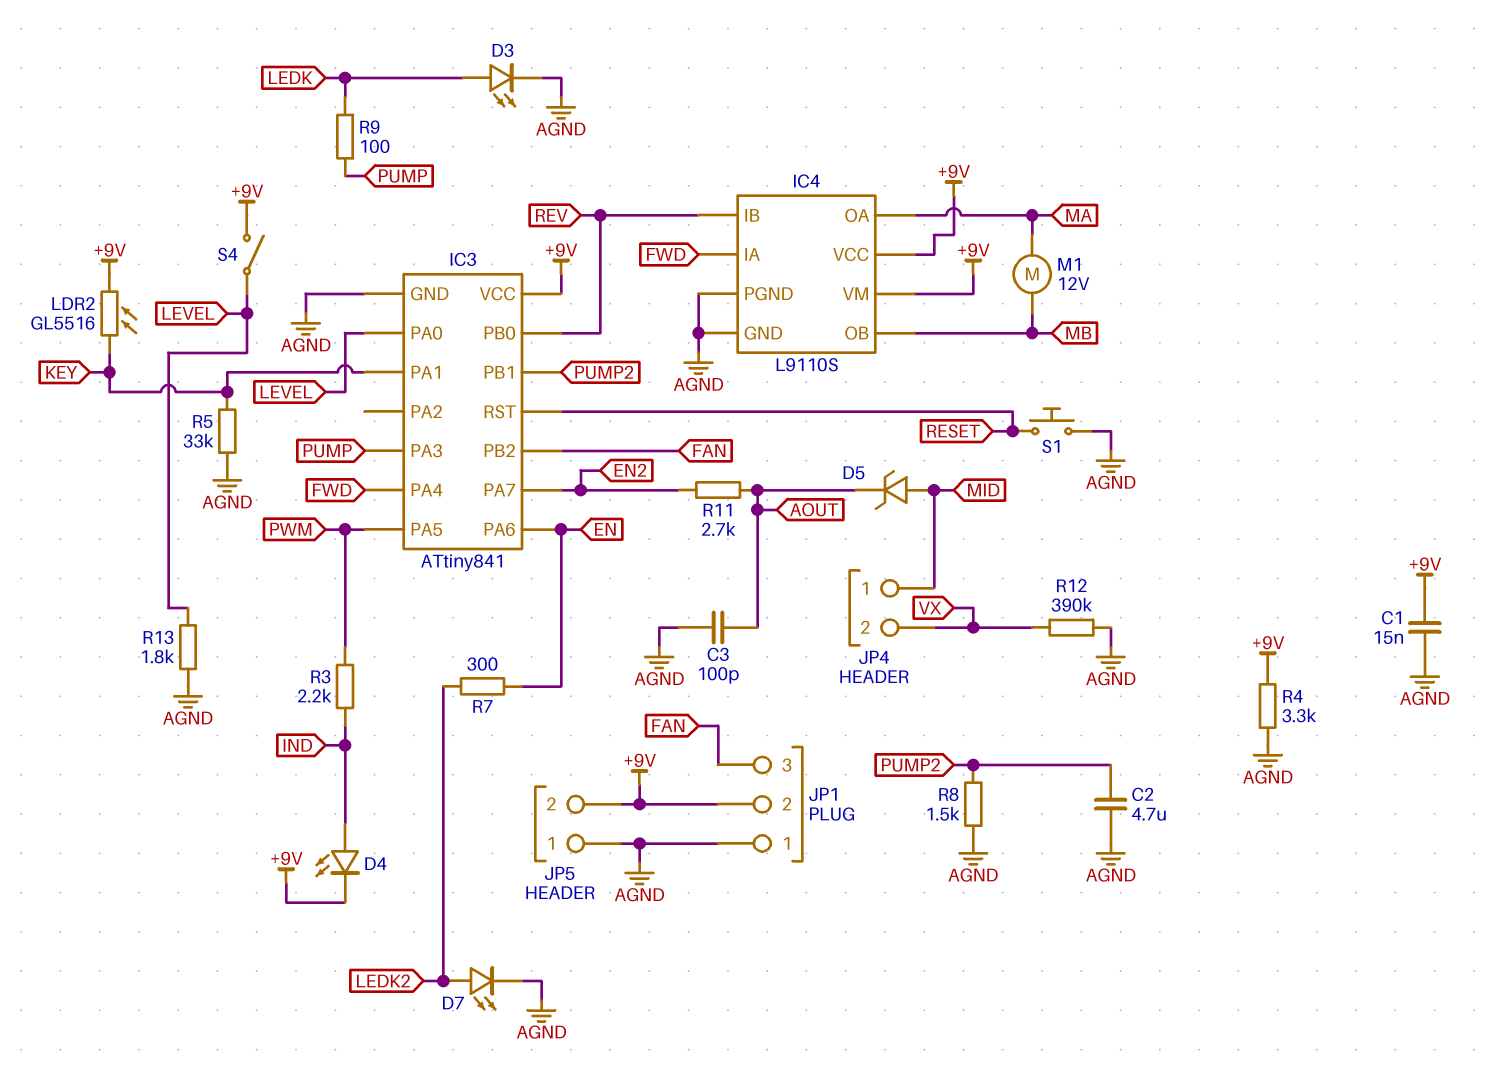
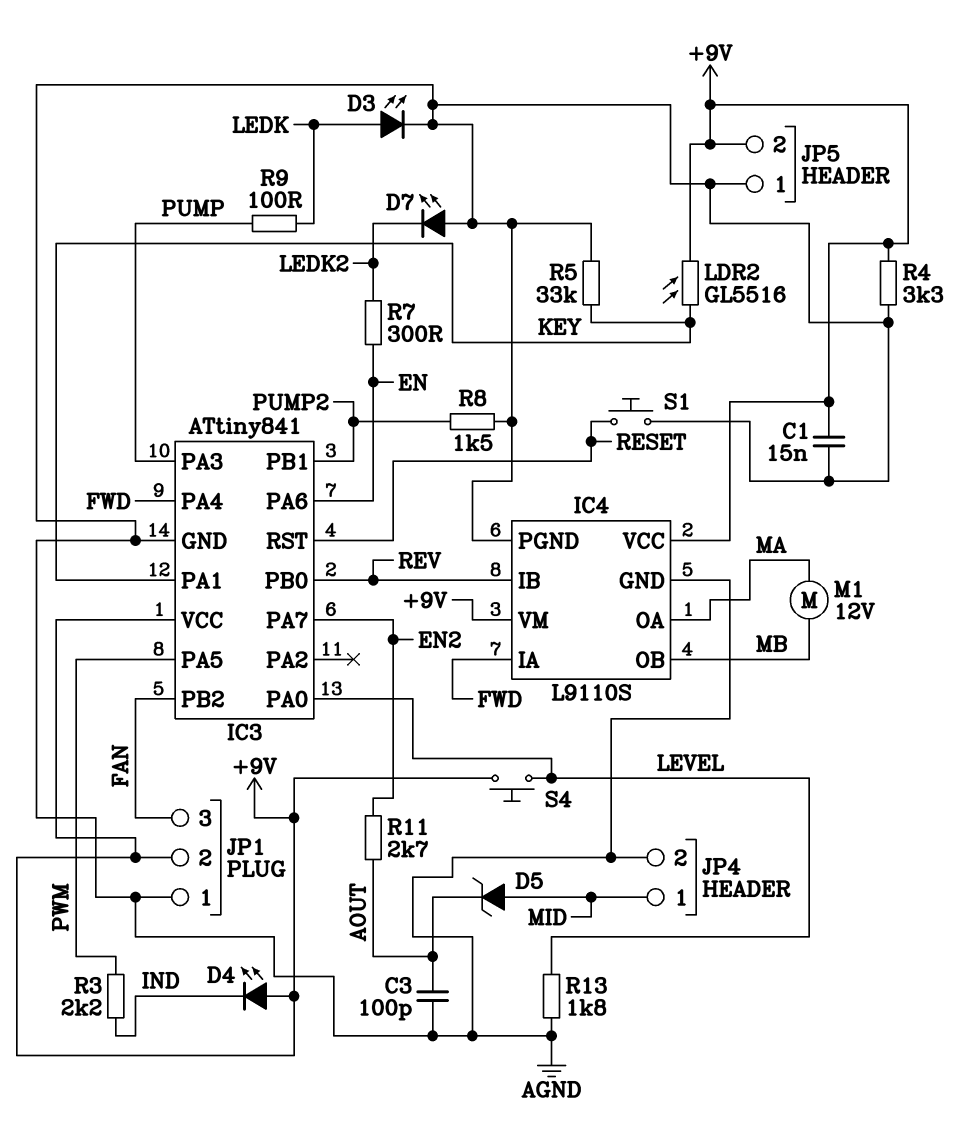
C2: 4.7uF (AGND, PUMP2) -> none
D4: LED (A IND, K +9V) -> LED (A +9V, K IND)
D7: LED (A LEDK2, K AGND) -> LED (A AGND, K LEDK2)
JP4 pin 2: VX -> AGND
R12: 390k (AGND, VX) -> none
S4: switch (+9V, LEVEL) -> button (+9V, LEVEL)

